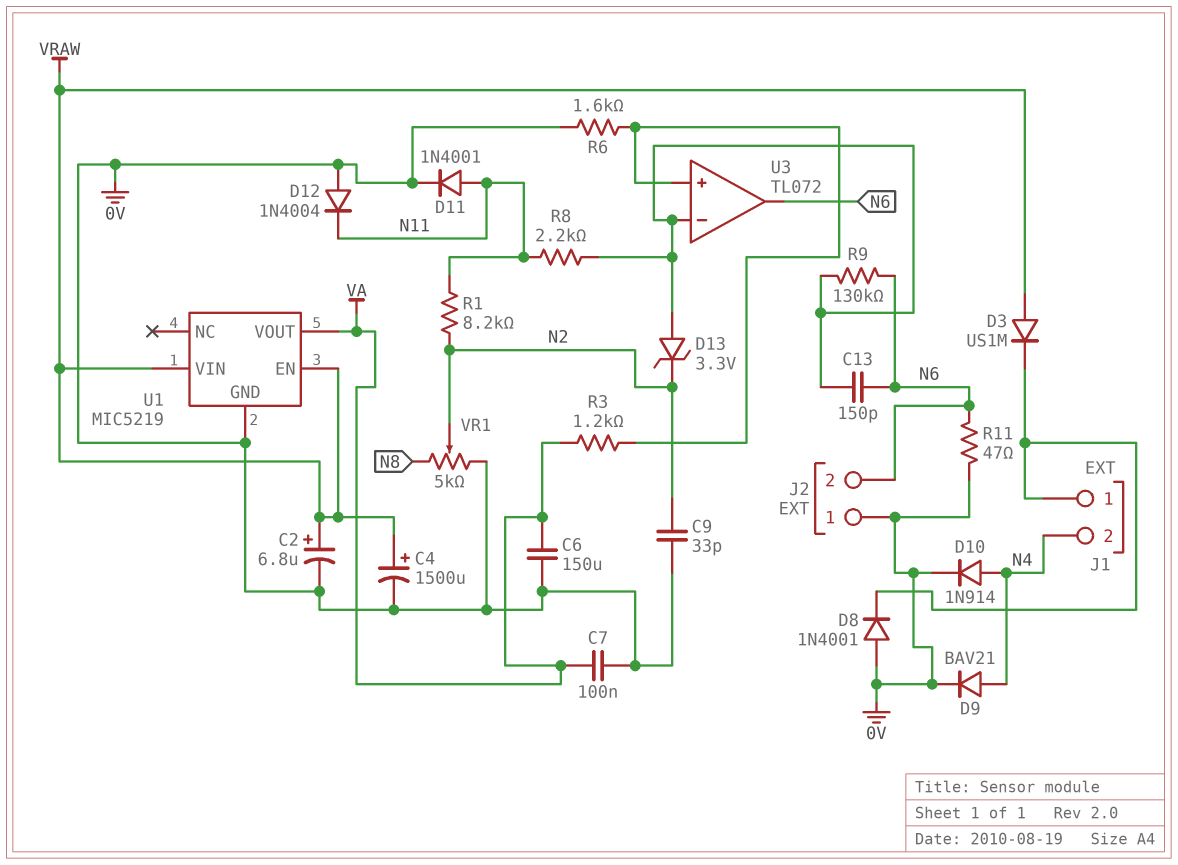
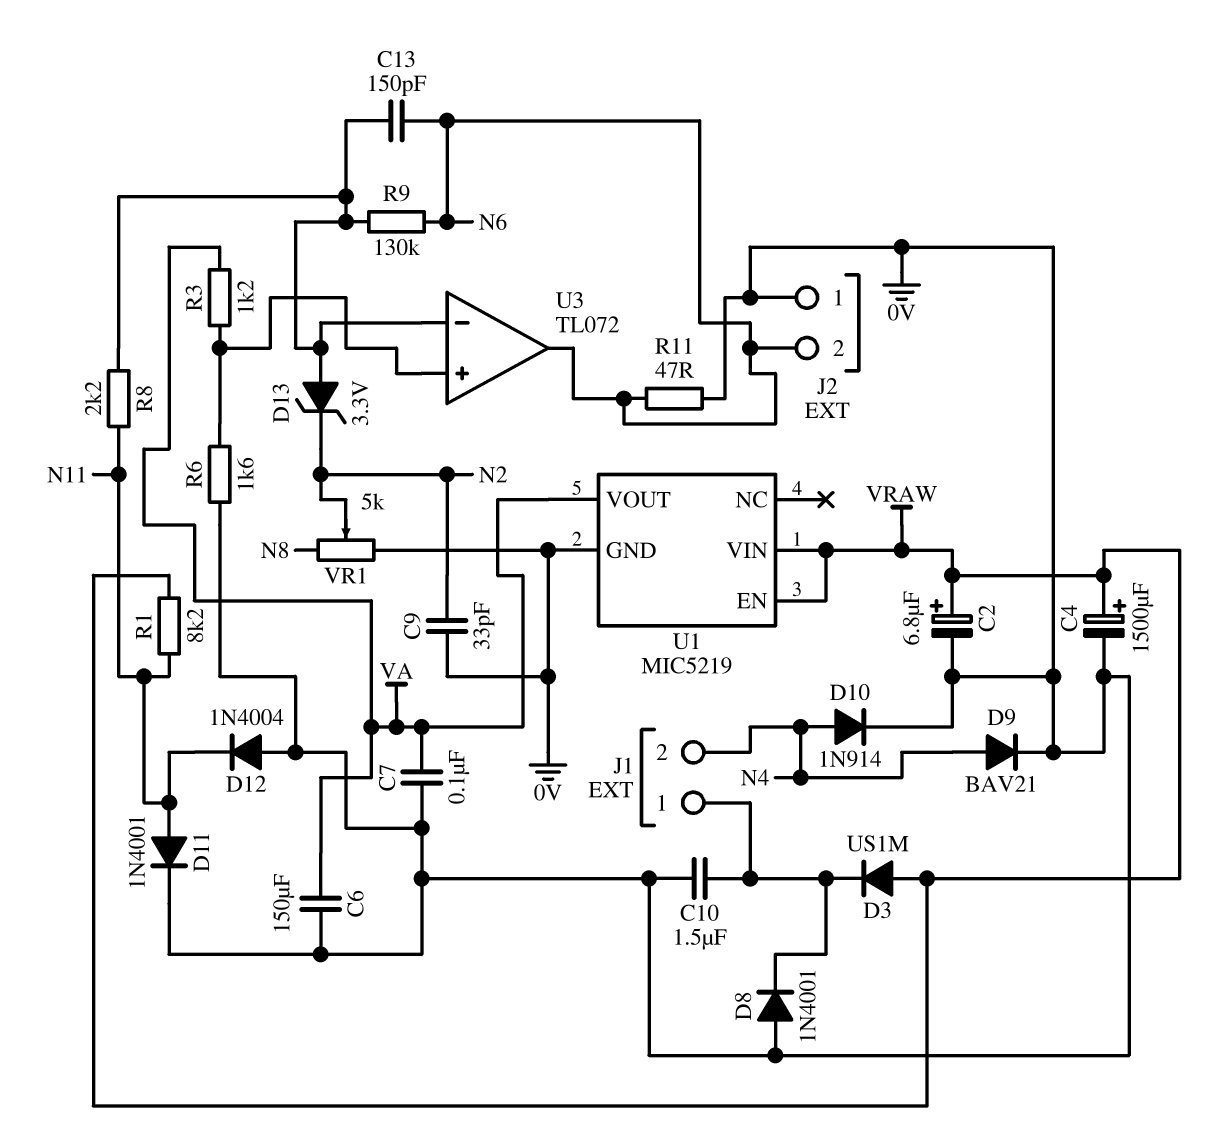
C10: none -> 1.5uF (0V, J1/1)
R1: 8.2k (N2, N11) -> 8.2k (N11, VRAW)

